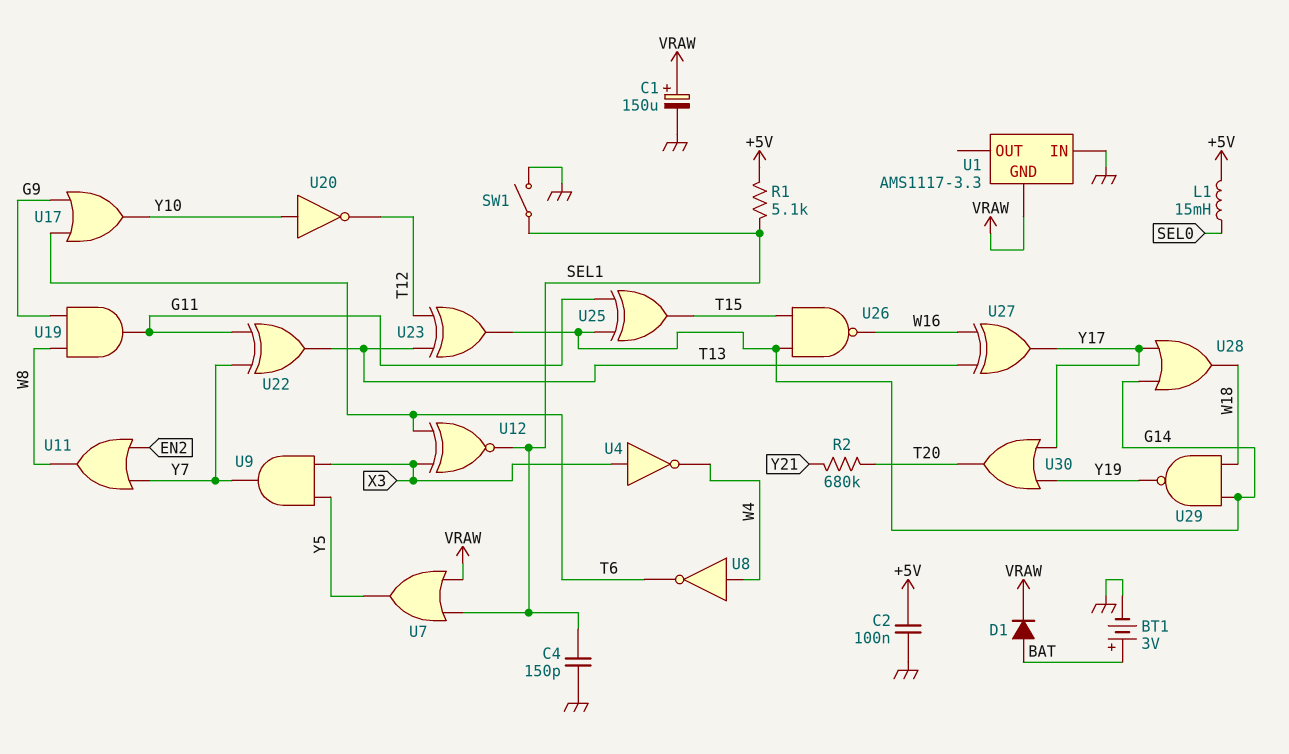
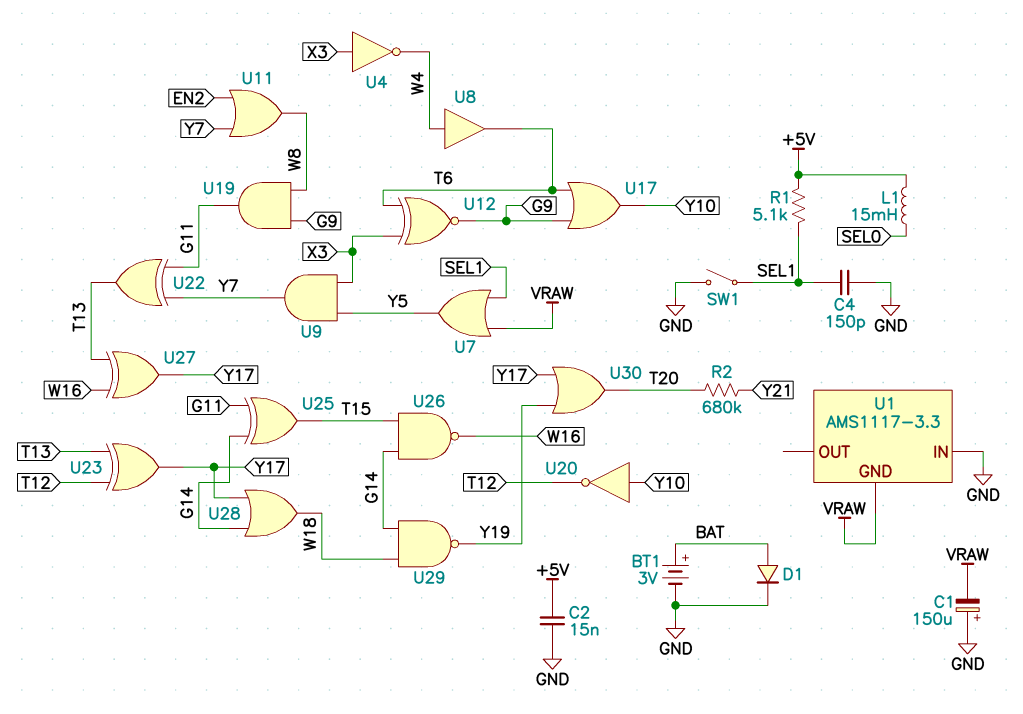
C1: 150uF (plus VRAW, minus GND) -> 150uF (plus GND, minus VRAW)
C2: 100nF (+5V, GND) -> 15nF (+5V, GND)
D1: diode (A BAT, K VRAW) -> diode (A BAT, K GND)
U8: NOT (in W4, out T6) -> buffer (in W4, out T6)
U12: XNOR (in T6, in X3, out SEL1) -> XNOR (in T6, in X3, out G9)
U23: XOR (in T12, in T13, out G14) -> XOR (in T12, in T13, out Y17)

